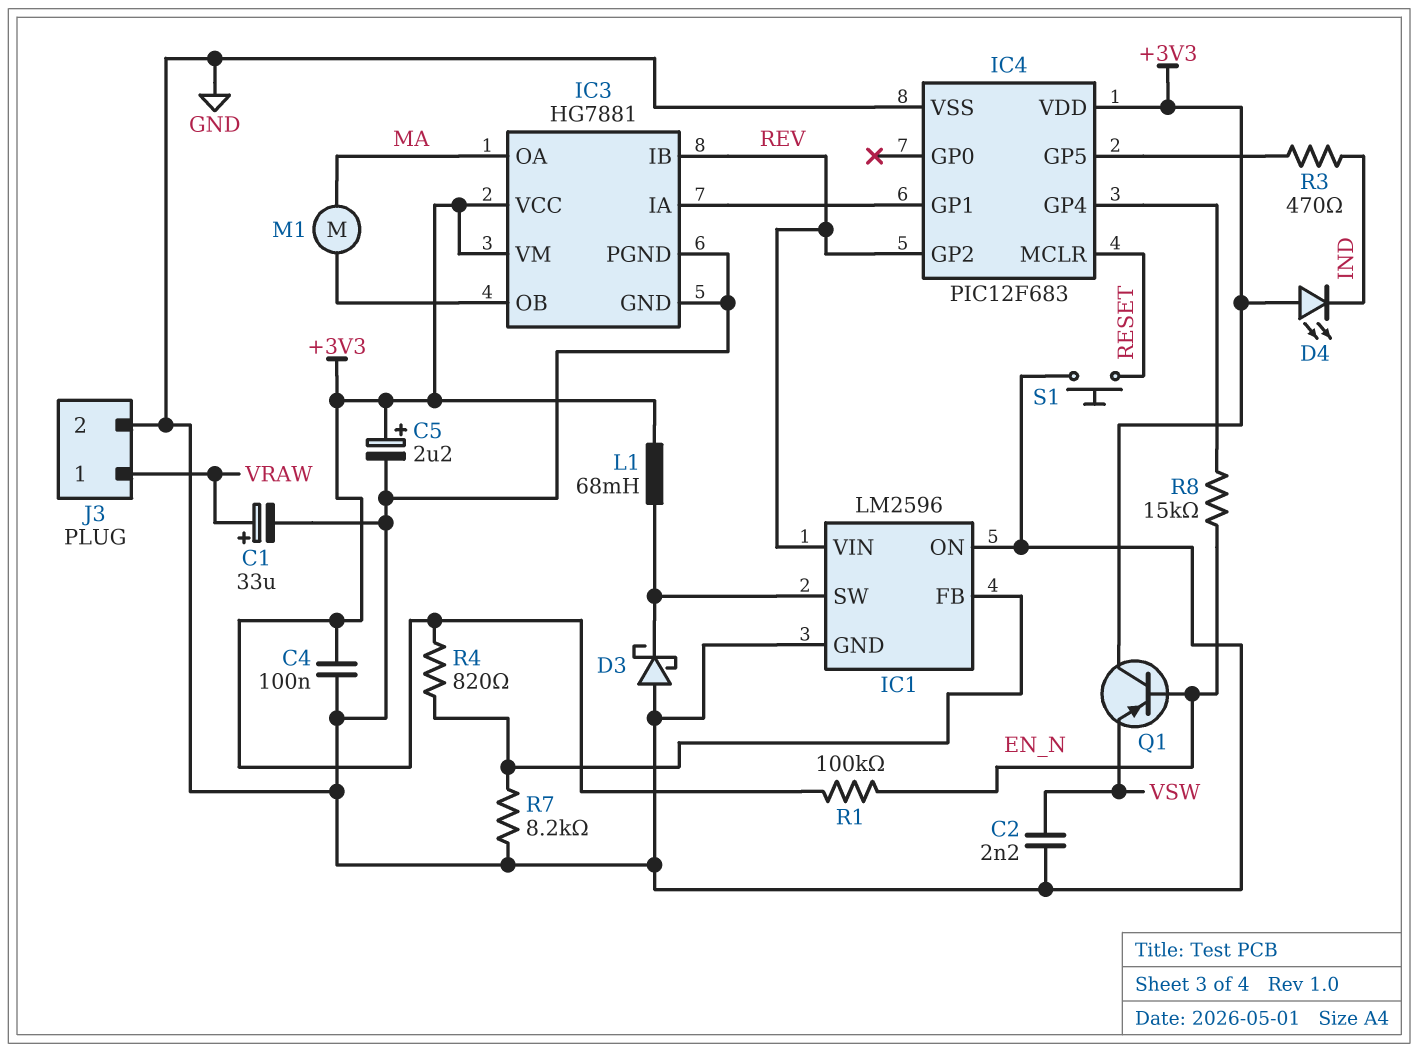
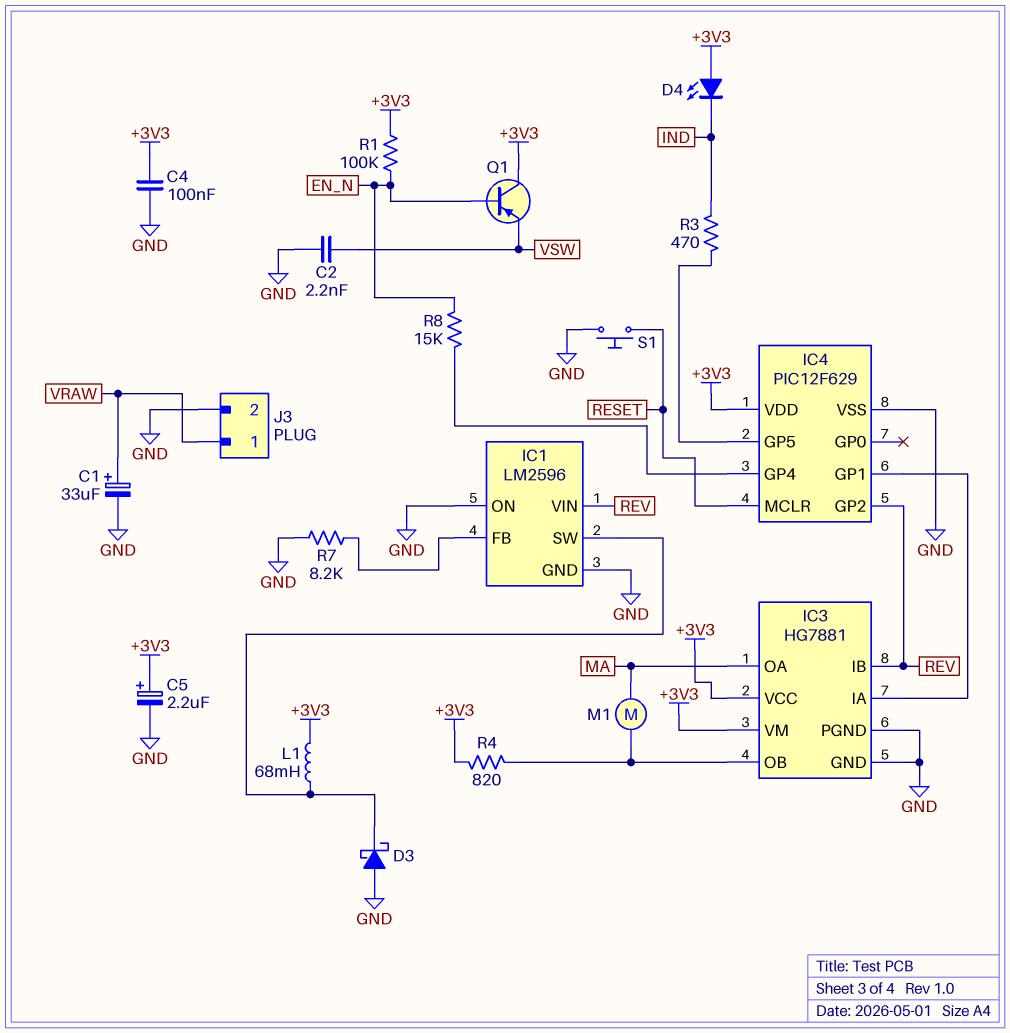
IC4: PIC12F683 -> PIC12F629
R4: 820 (+3V3, IC1/FB) -> 820 (+3V3, IC3/OB)

